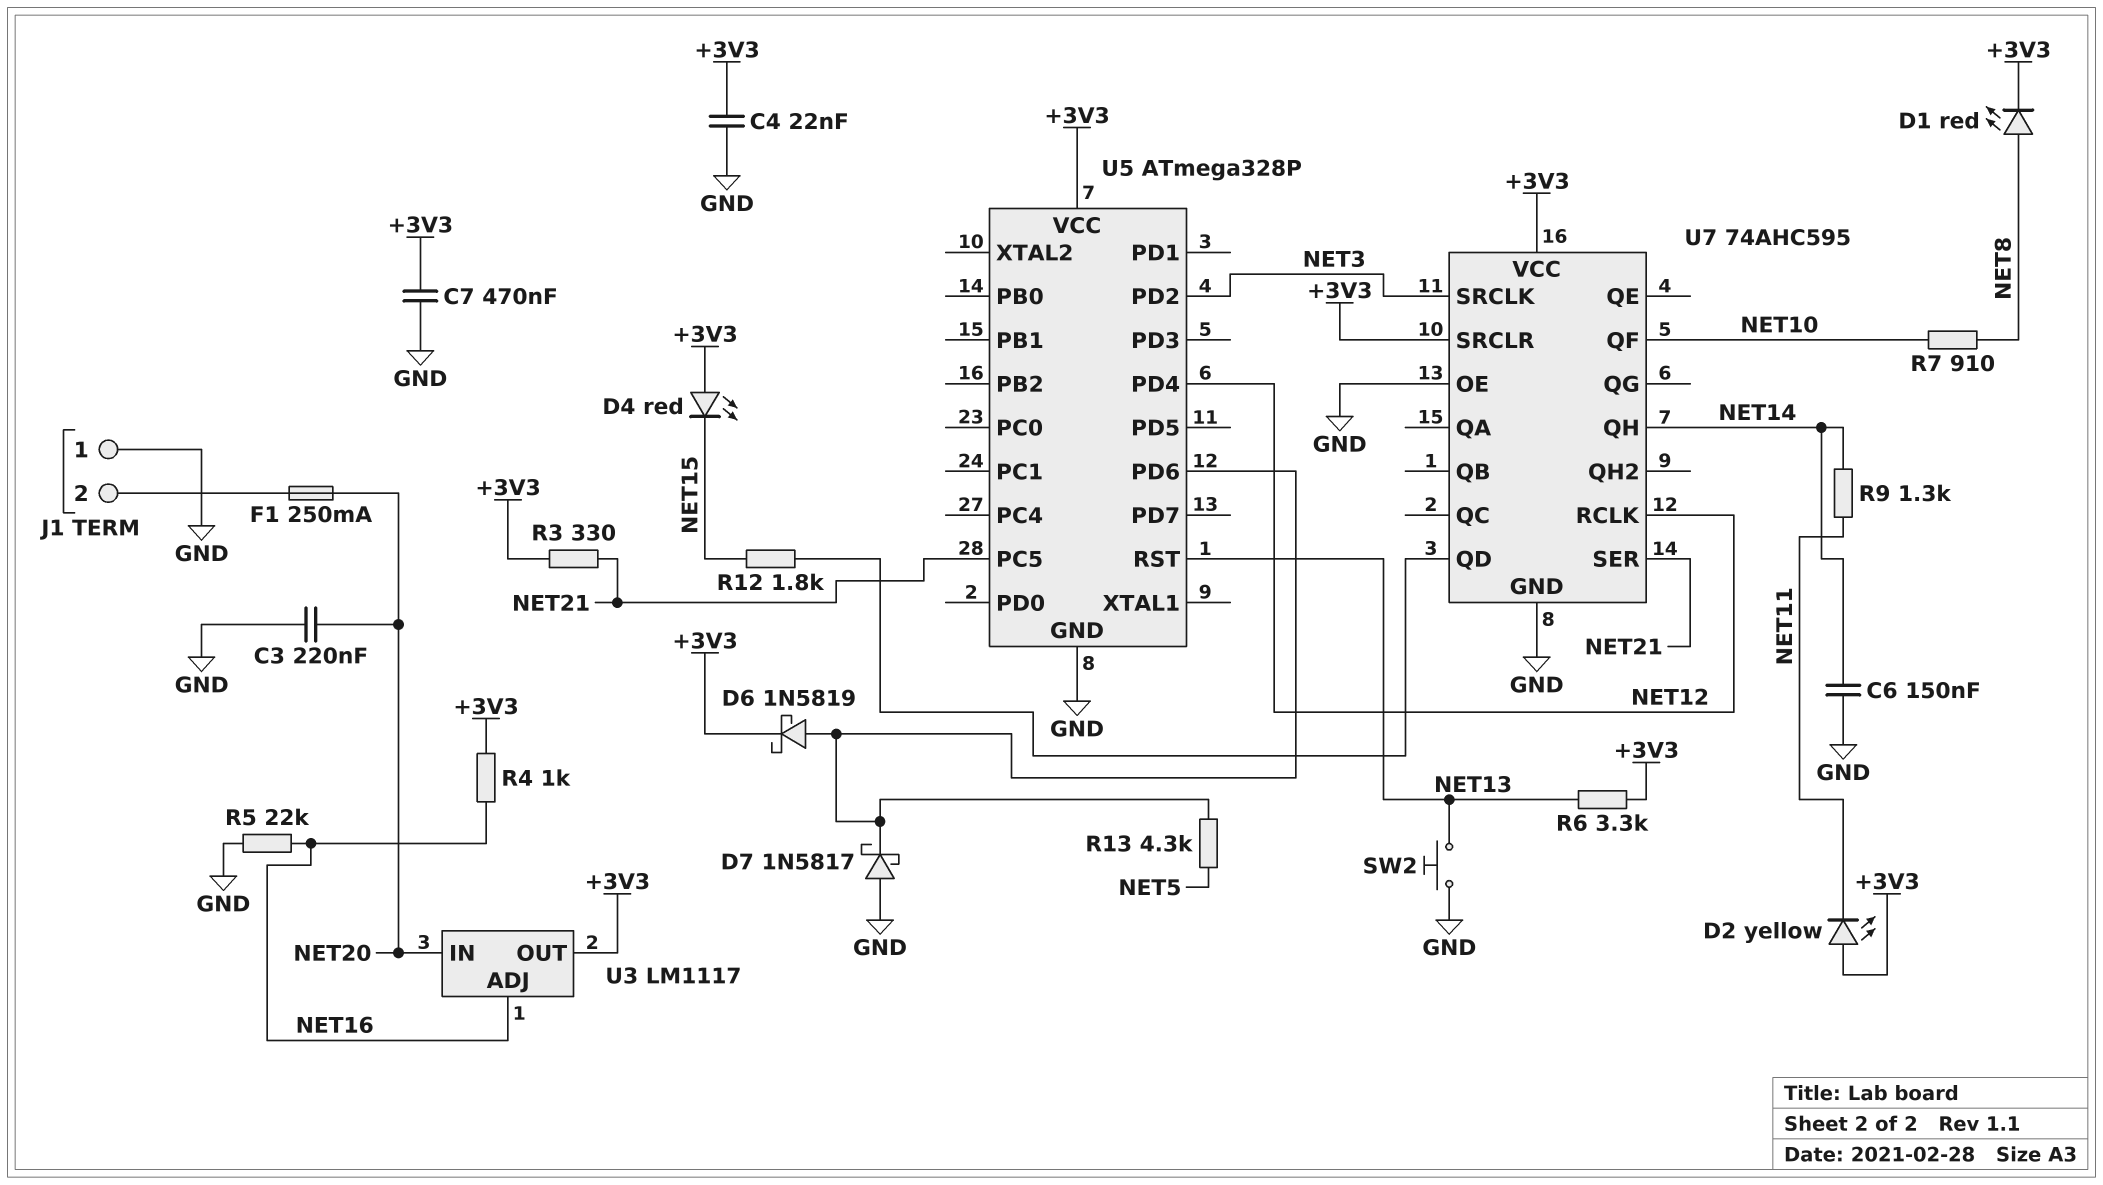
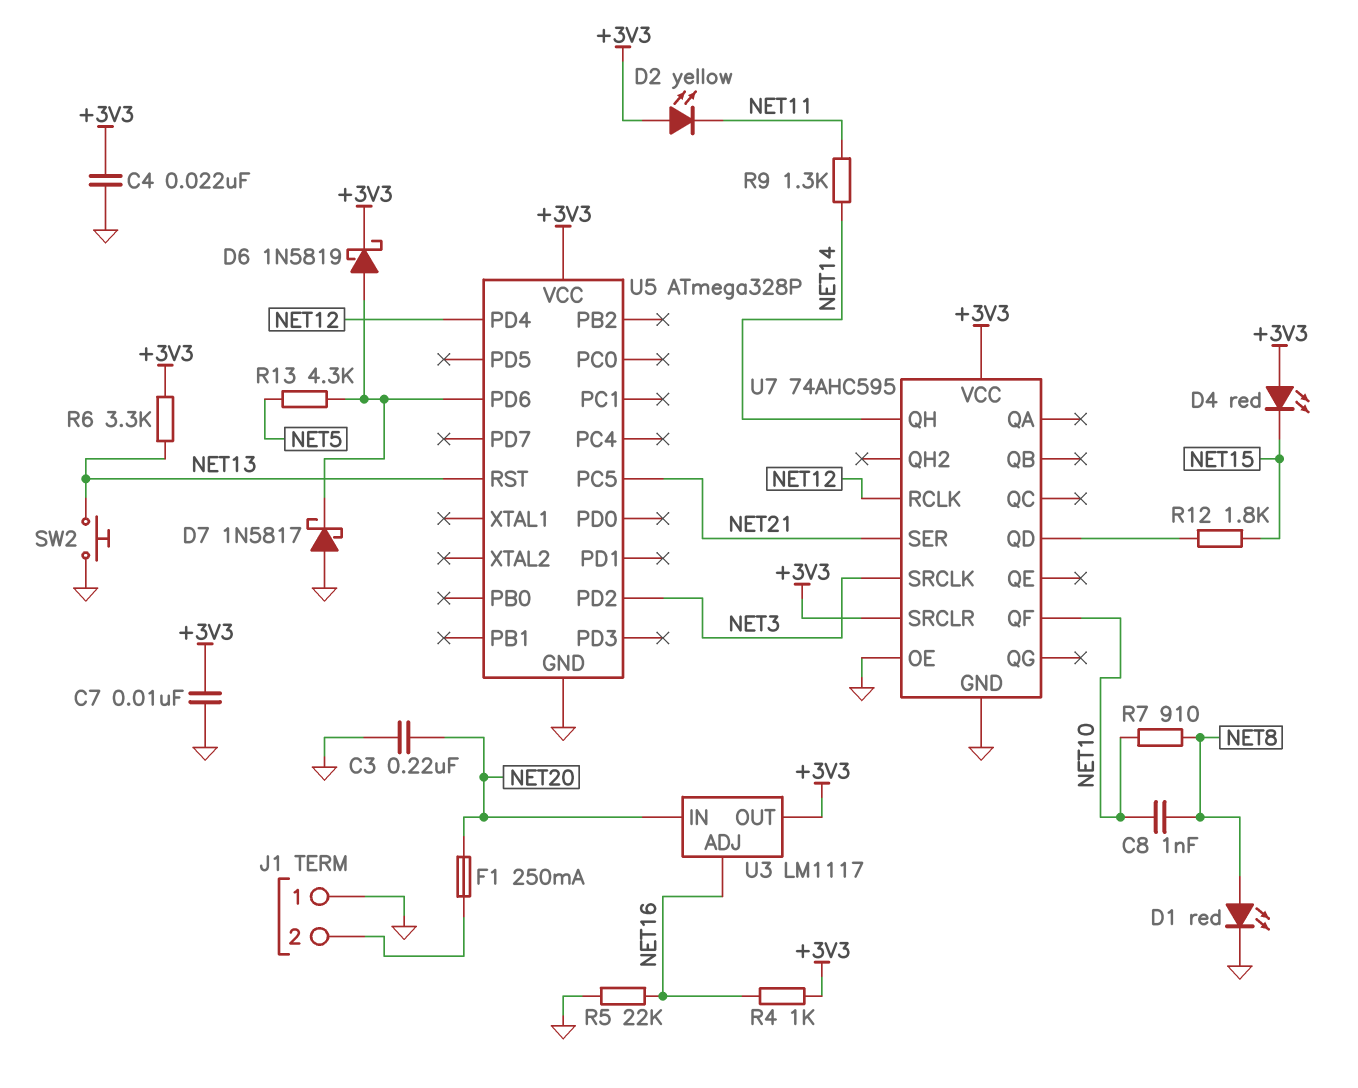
C6: 150nF (GND, NET14) -> none
C7: 470nF (+3V3, GND) -> 10nF (+3V3, GND)
C8: none -> 1nF (NET8, NET10)
D1: LED red (A NET8, K +3V3) -> LED red (A NET8, K GND)
R3: 330 (+3V3, NET21) -> none

